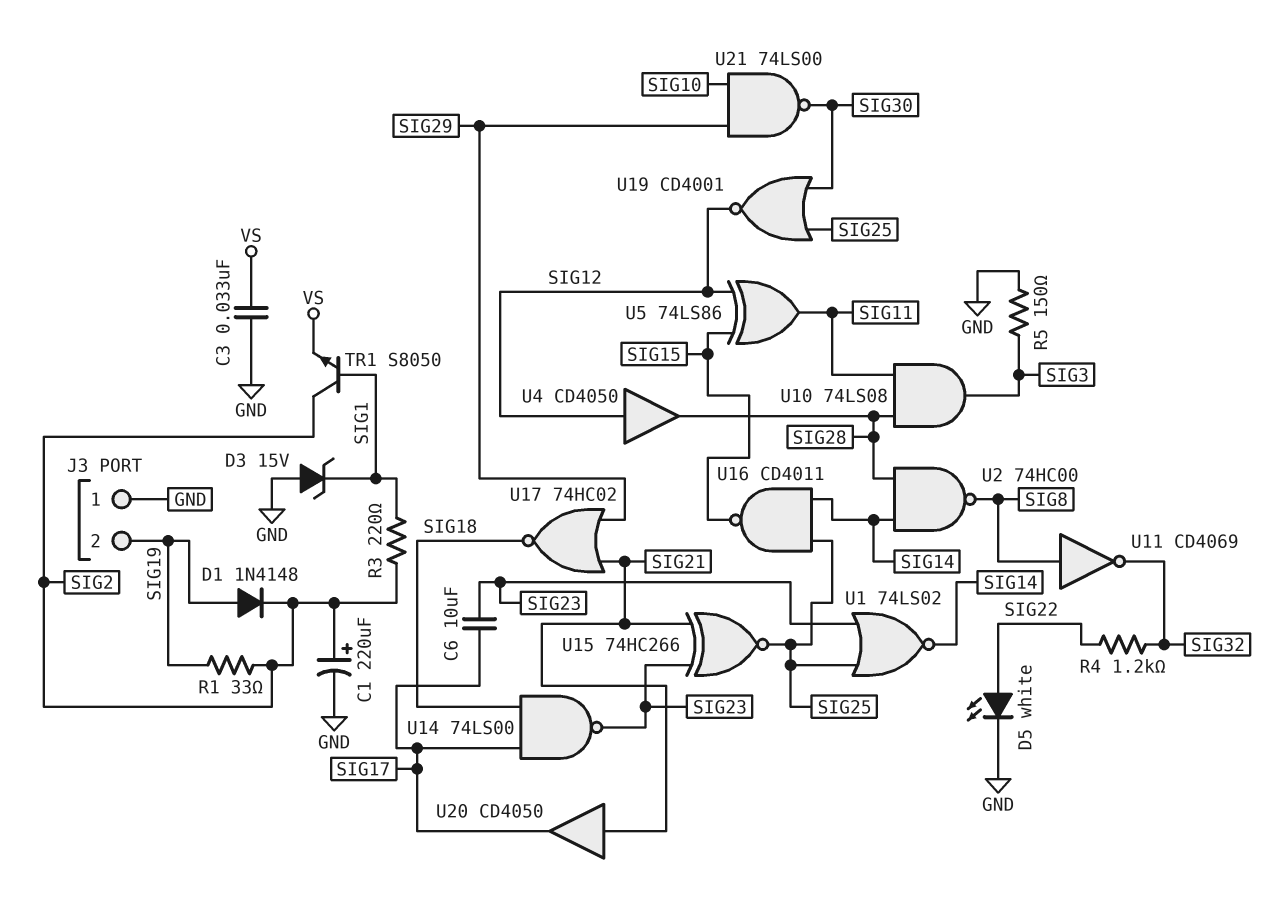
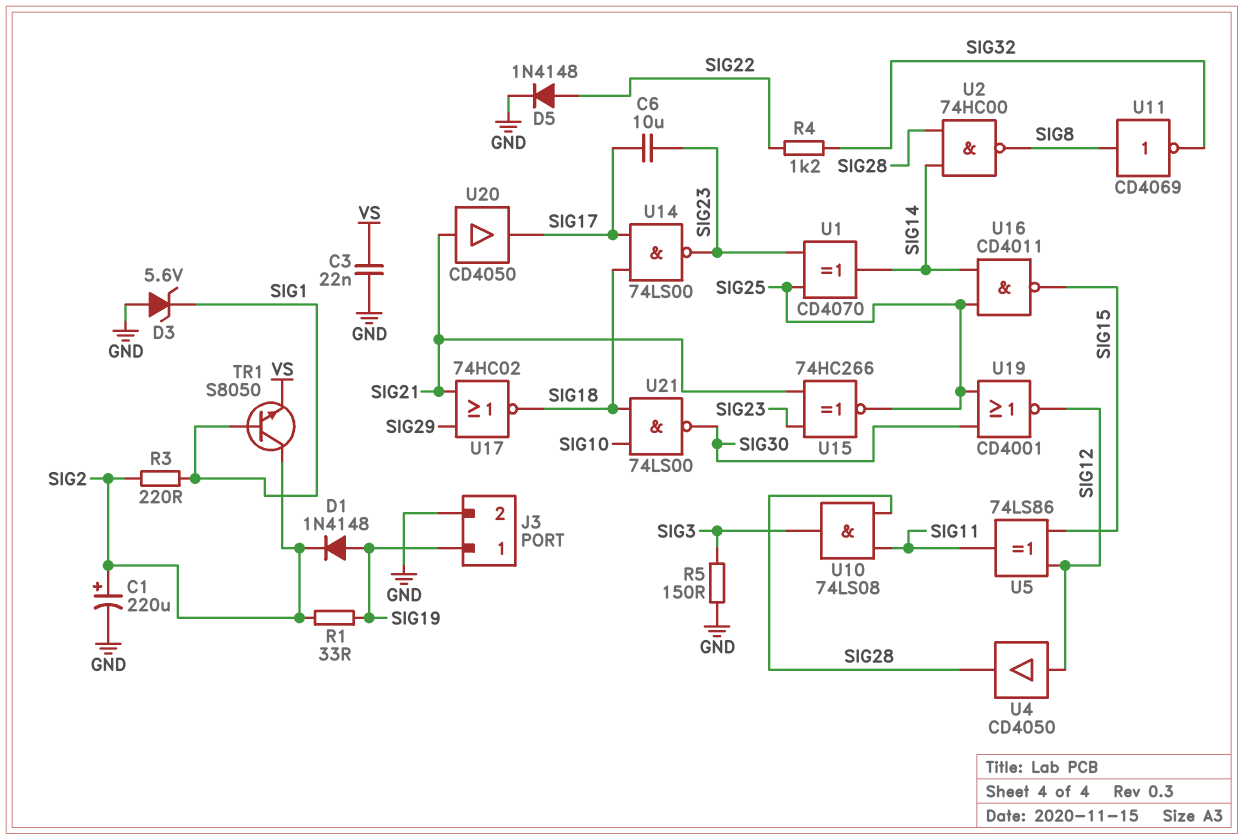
C3: 33nF (GND, VS) -> 22nF (GND, VS)
D3: zener 15V (A GND, K SIG1) -> zener 5.6V (A GND, K SIG1)
D5: LED white (A SIG22, K GND) -> diode 1N4148 (A SIG22, K GND)
J3 pin 1: GND -> SIG19
J3 pin 2: SIG19 -> GND
U1: NOR 74LS02 (in SIG23, in SIG25, out SIG14) -> XOR CD4070 (in SIG23, in SIG25, out SIG14)
U21: NAND 74LS00 (in SIG10, in SIG29, out SIG30) -> NAND 74LS00 (in SIG10, in SIG18, out SIG30)

